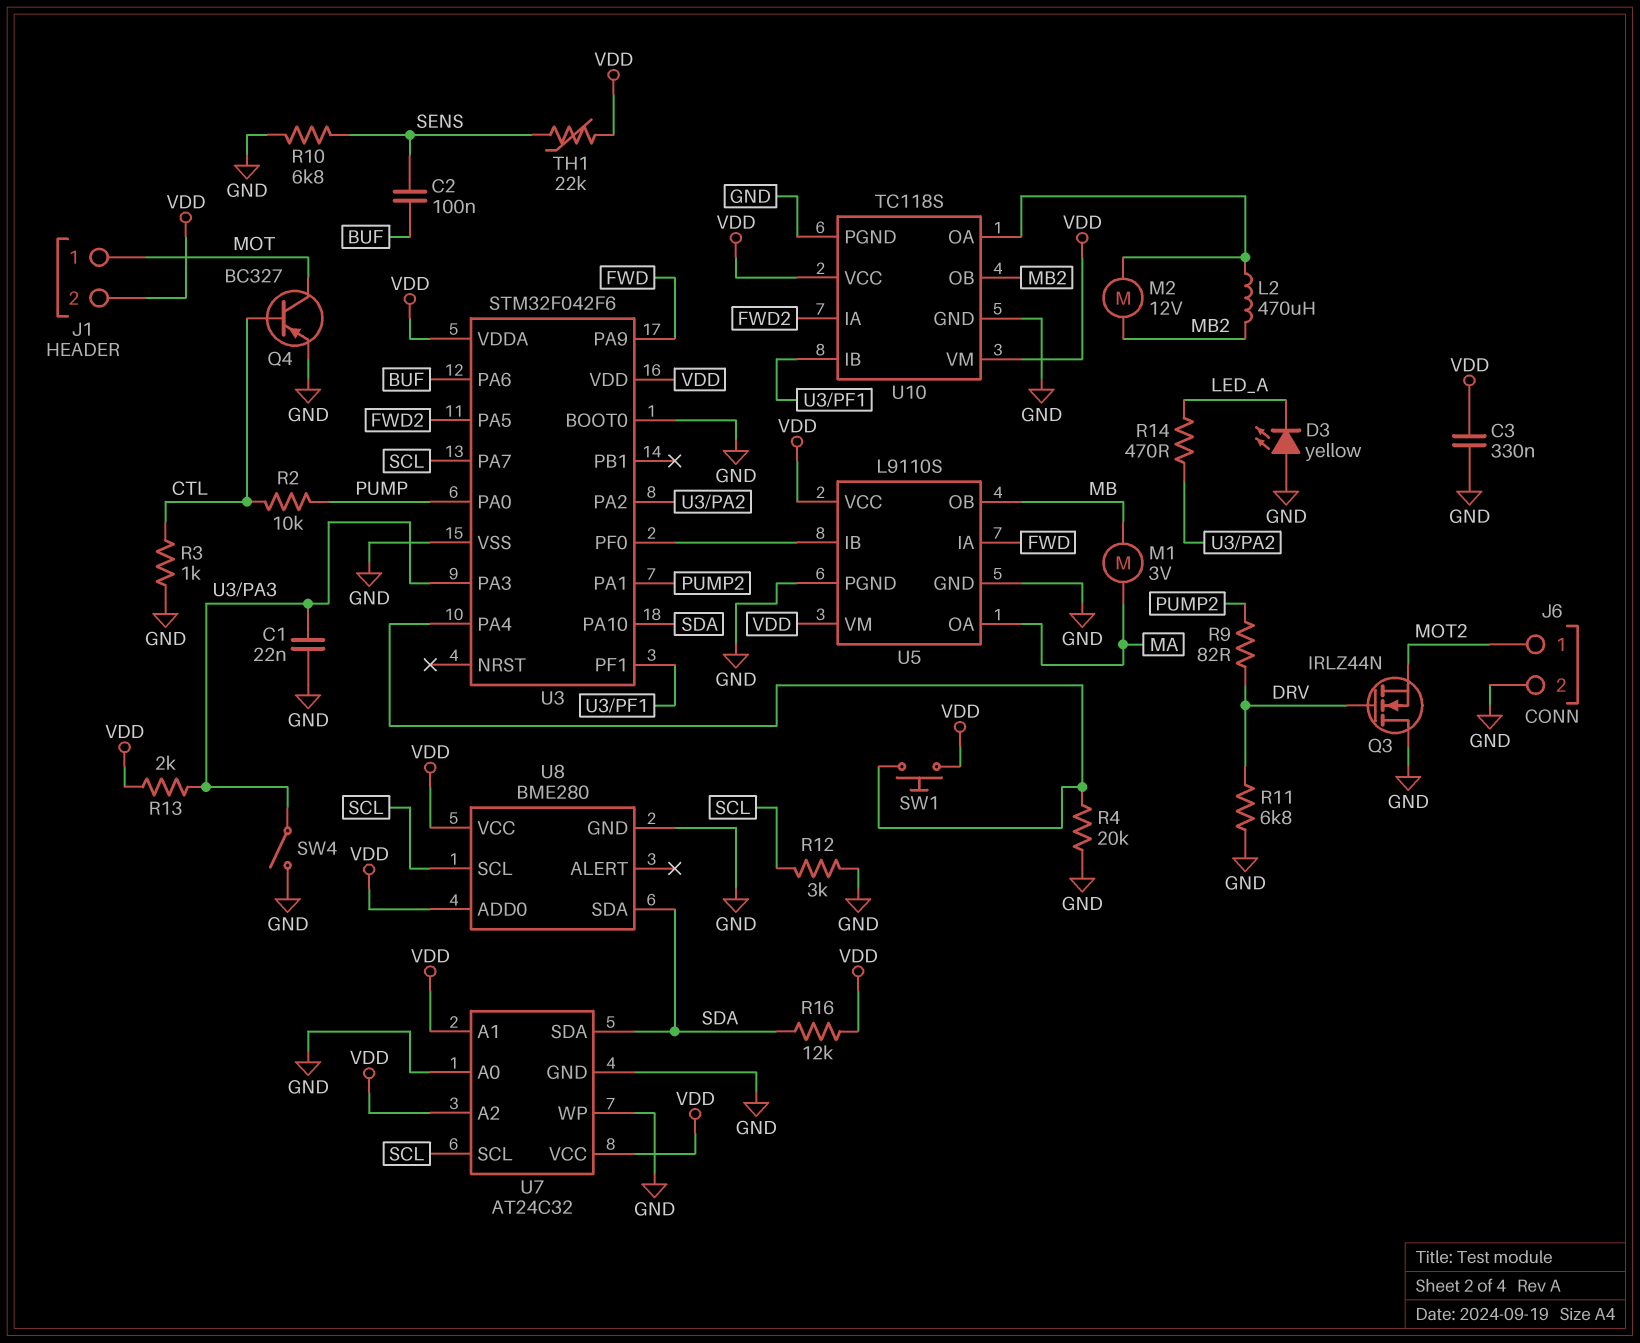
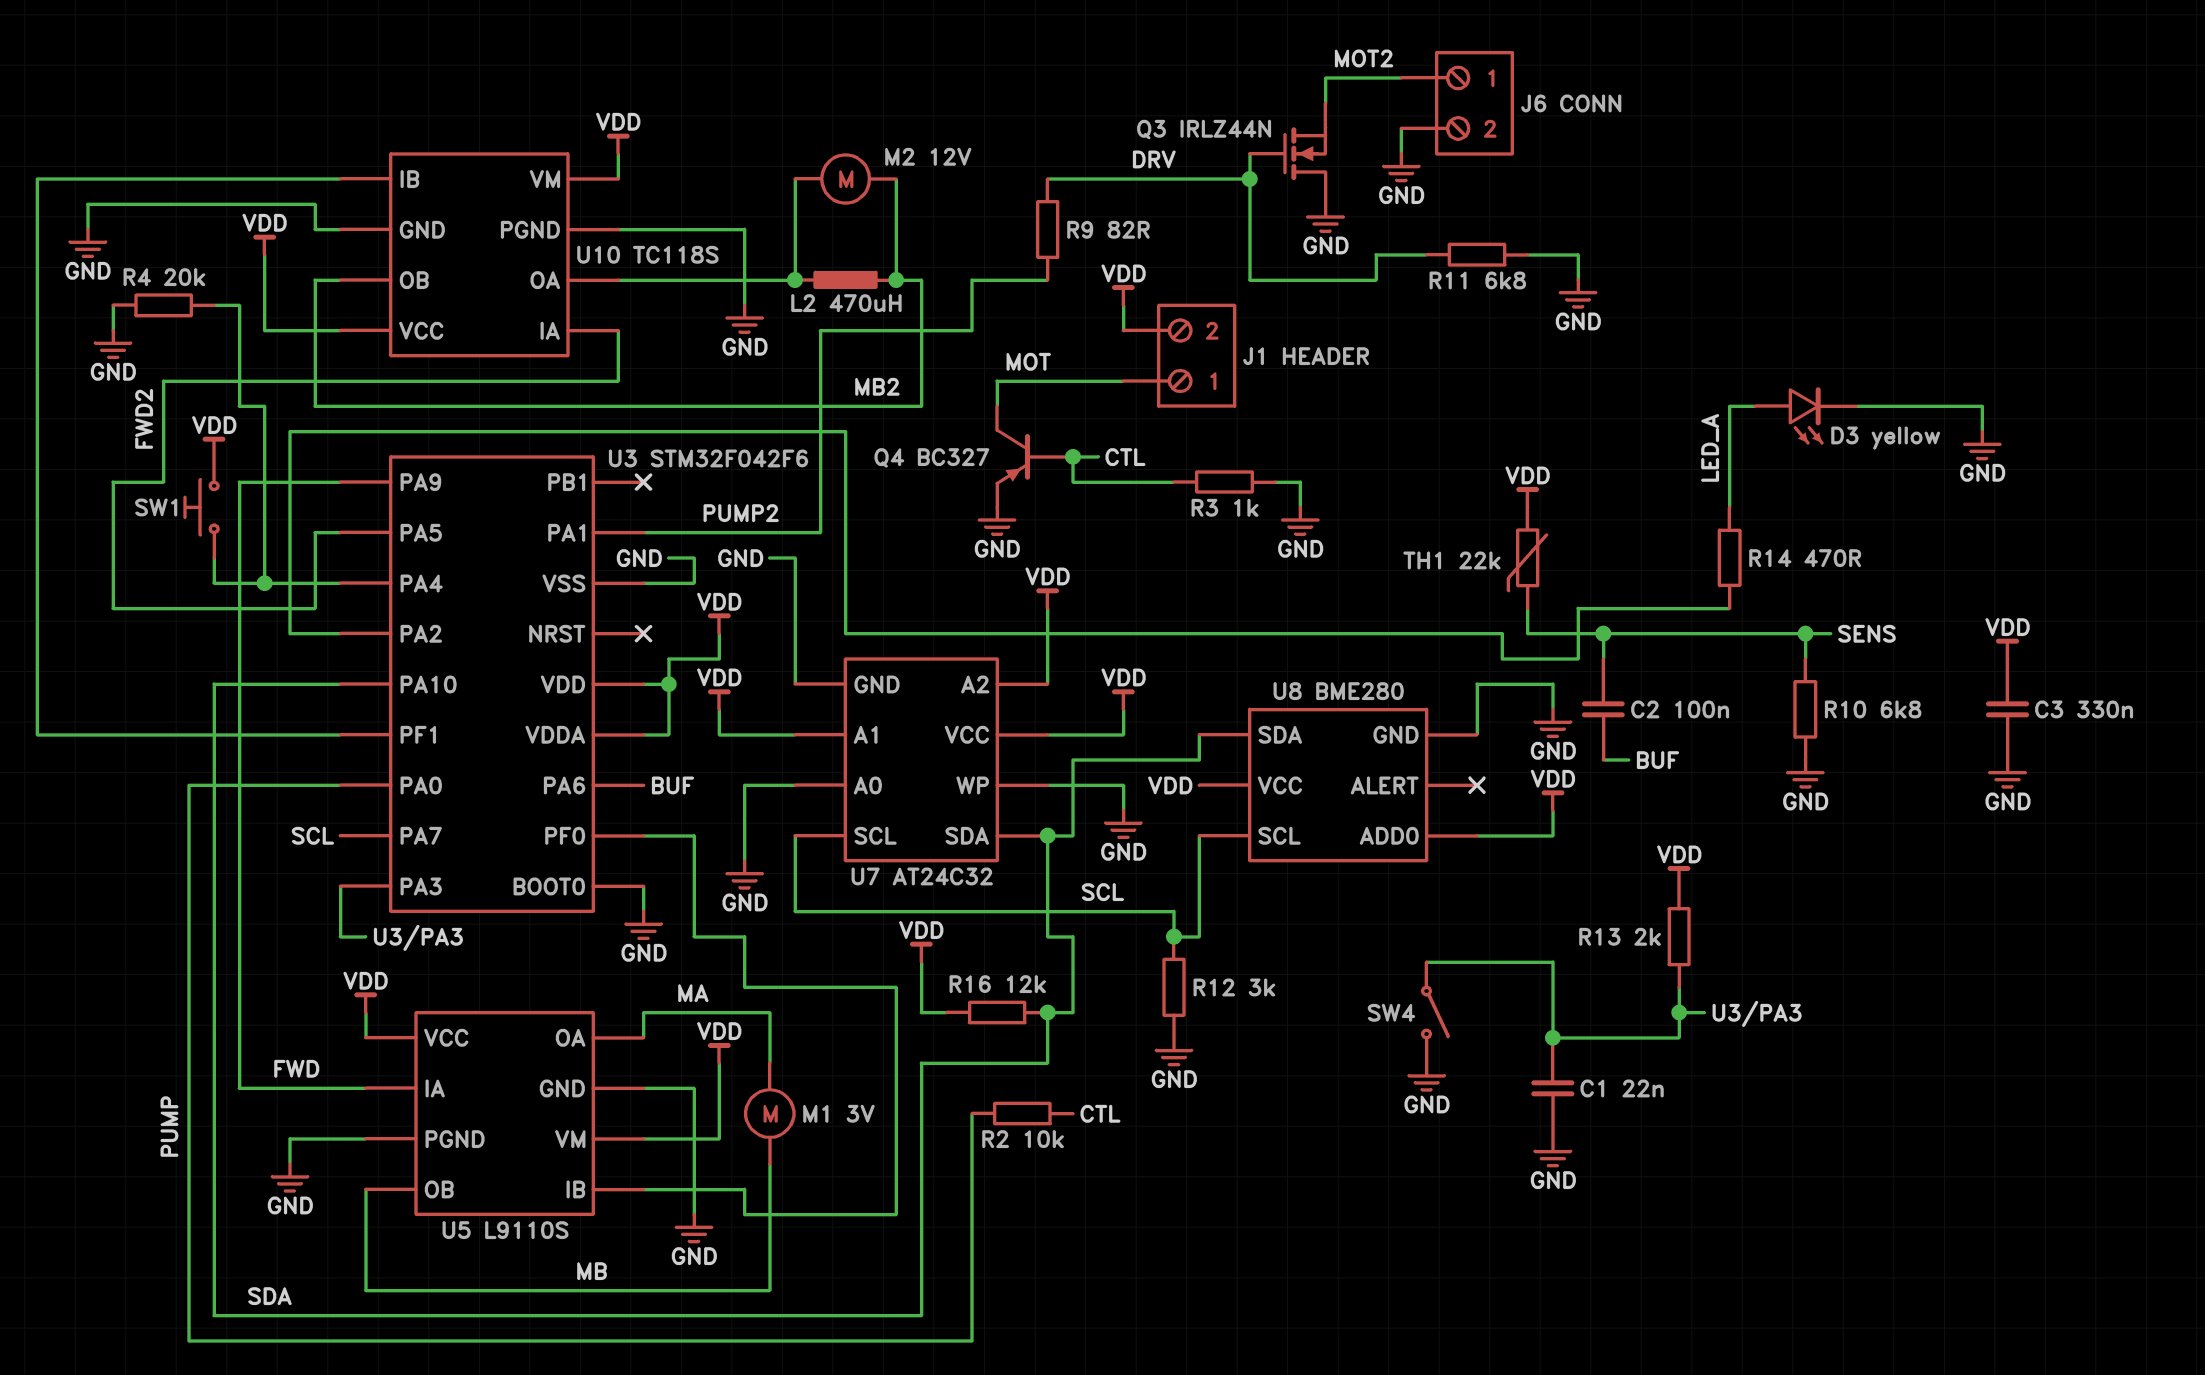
D3: LED yellow (A GND, K LED_A) -> LED yellow (A LED_A, K GND)

